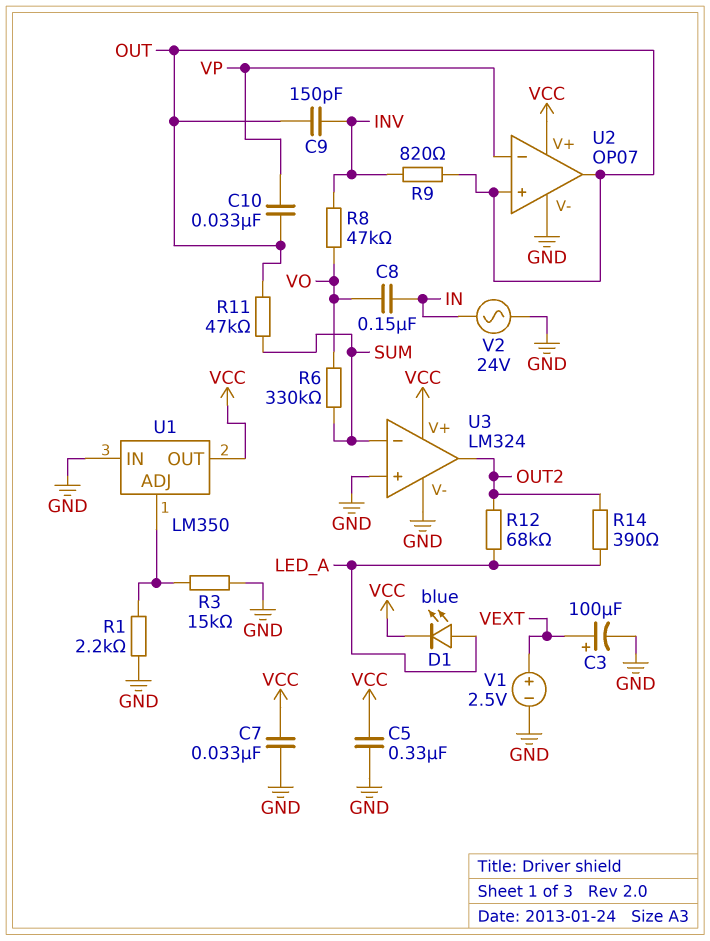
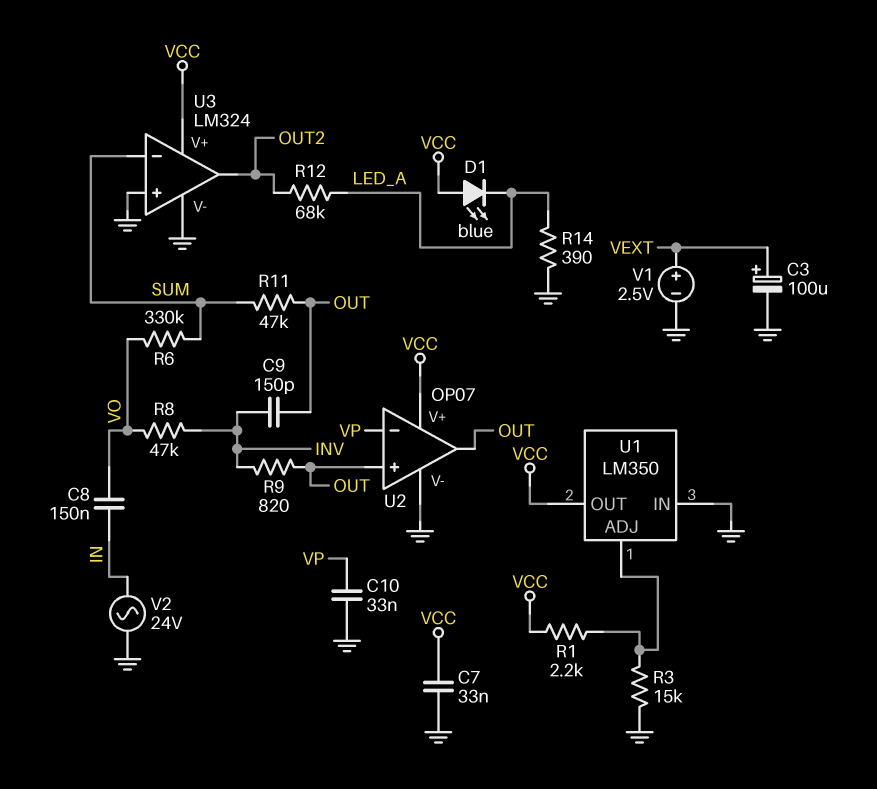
C5: 330nF (GND, VCC) -> none
C10: 33nF (OUT, VP) -> 33nF (GND, VP)
D1: LED blue (A LED_A, K VCC) -> LED blue (A VCC, K LED_A)
R1: 2.2k (GND, U1/ADJ) -> 2.2k (U1/ADJ, VCC)
R14: 390 (LED_A, OUT2) -> 390 (GND, LED_A)

